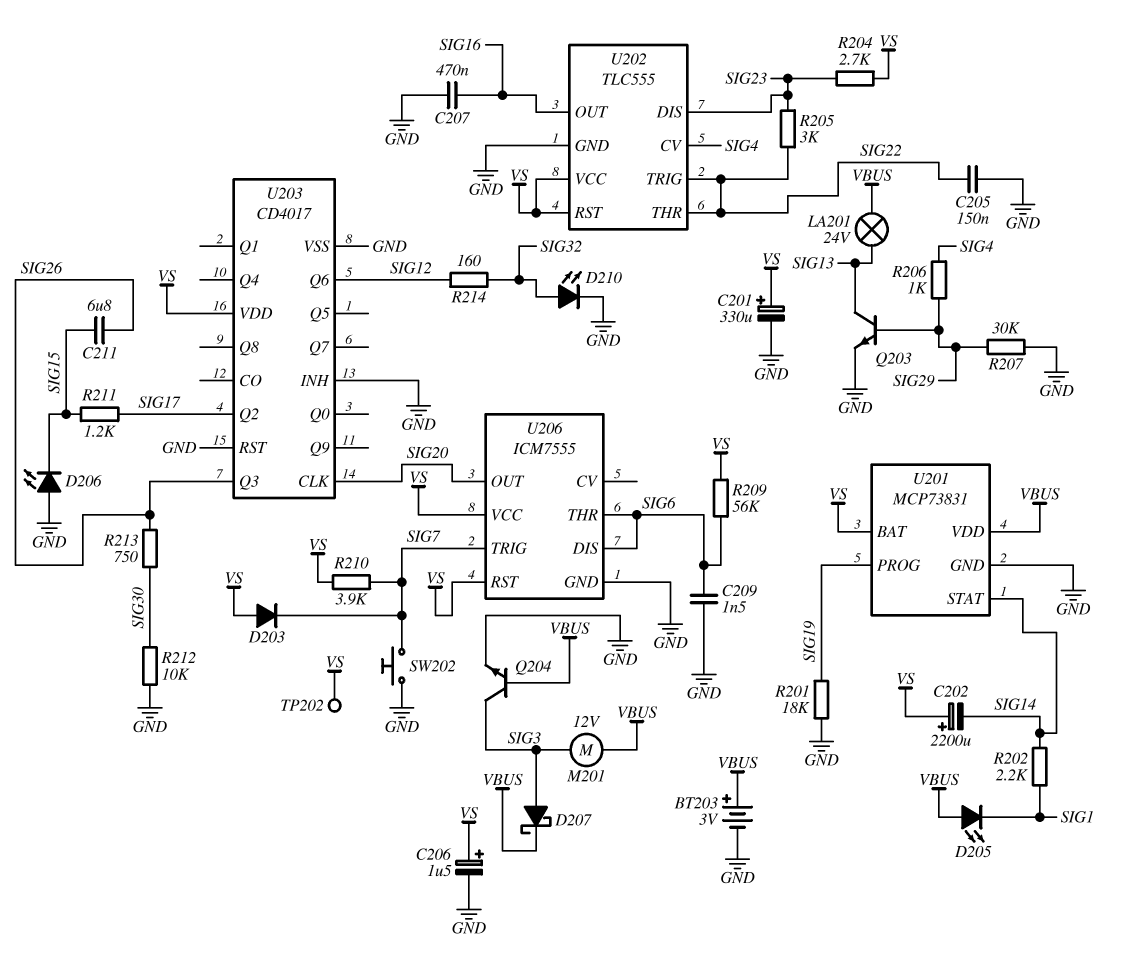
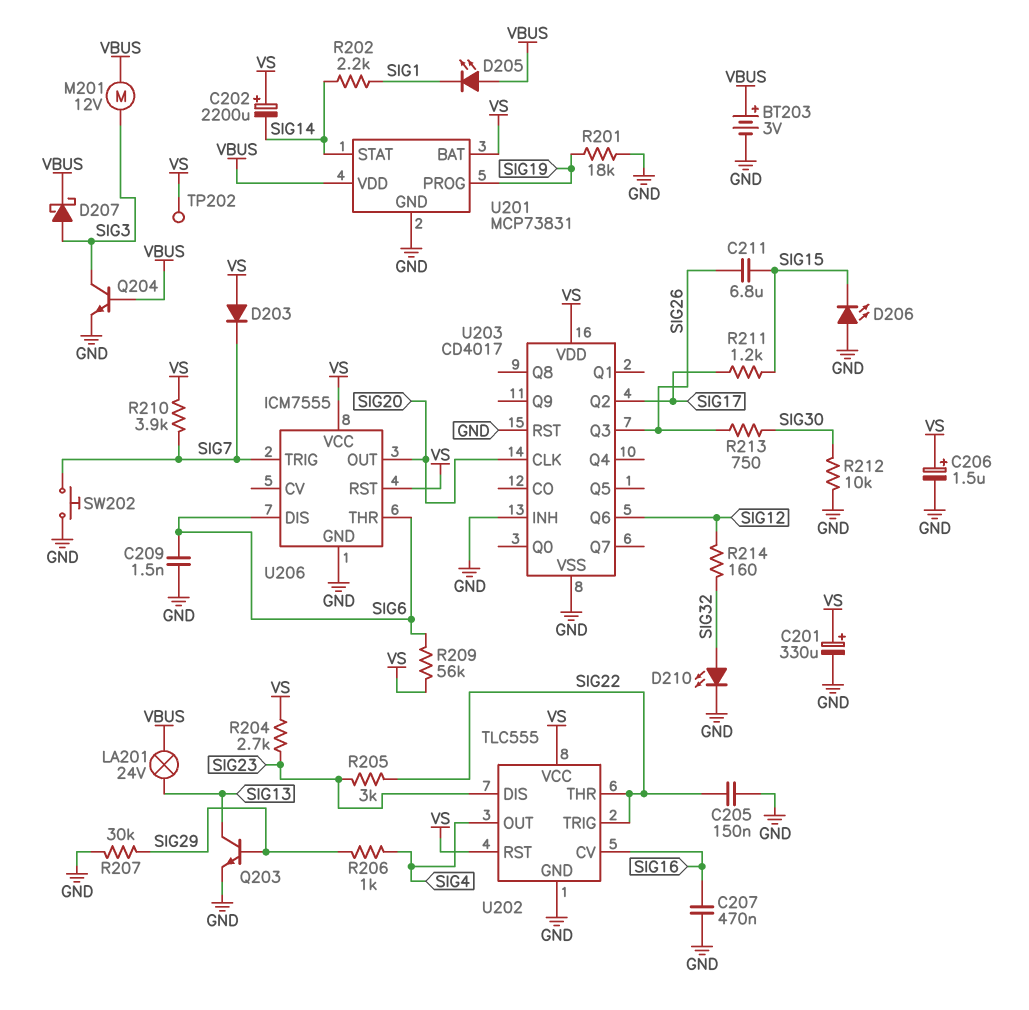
U202 pin CV: SIG4 -> SIG16
U202 pin OUT: SIG16 -> SIG4

